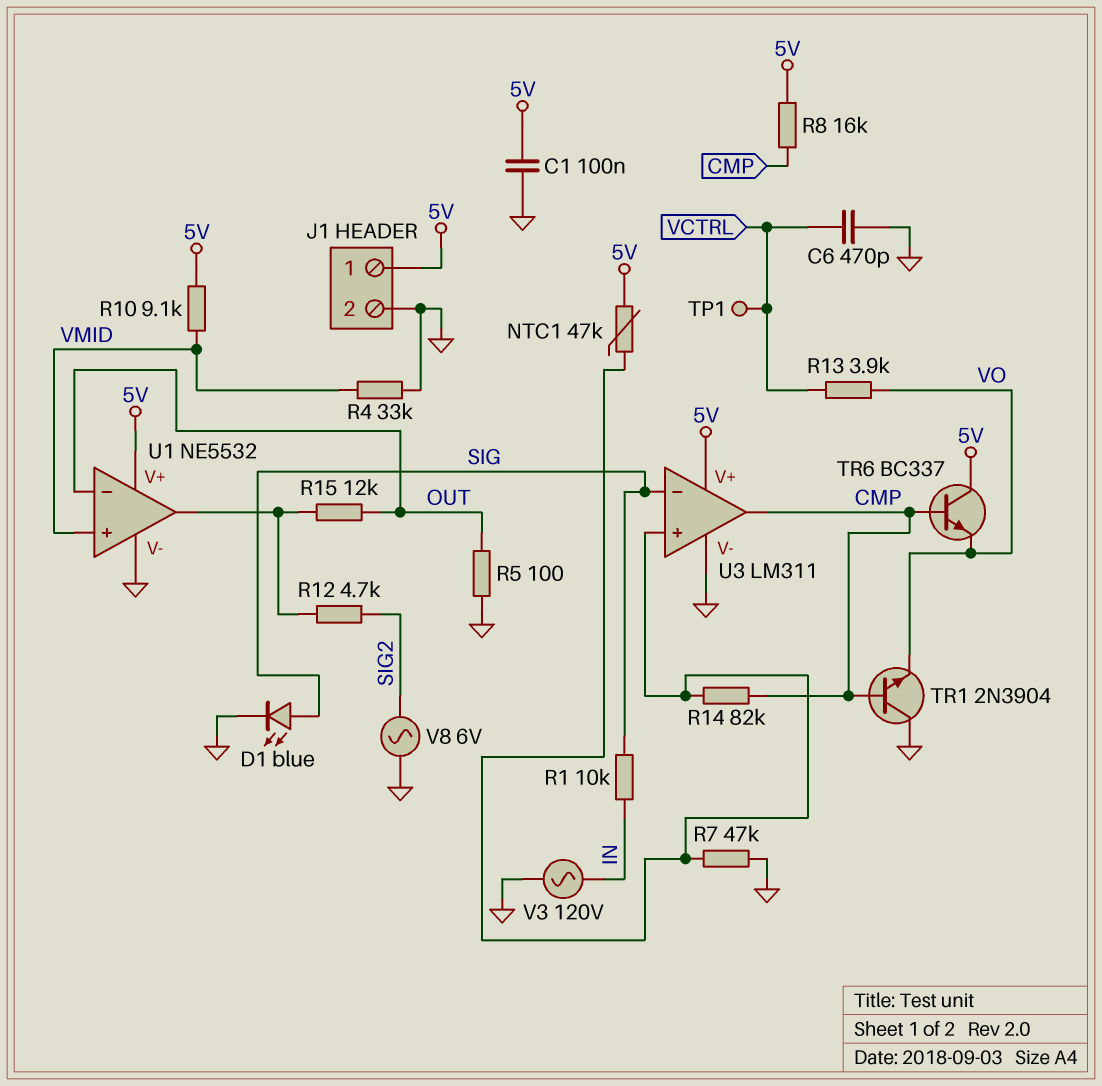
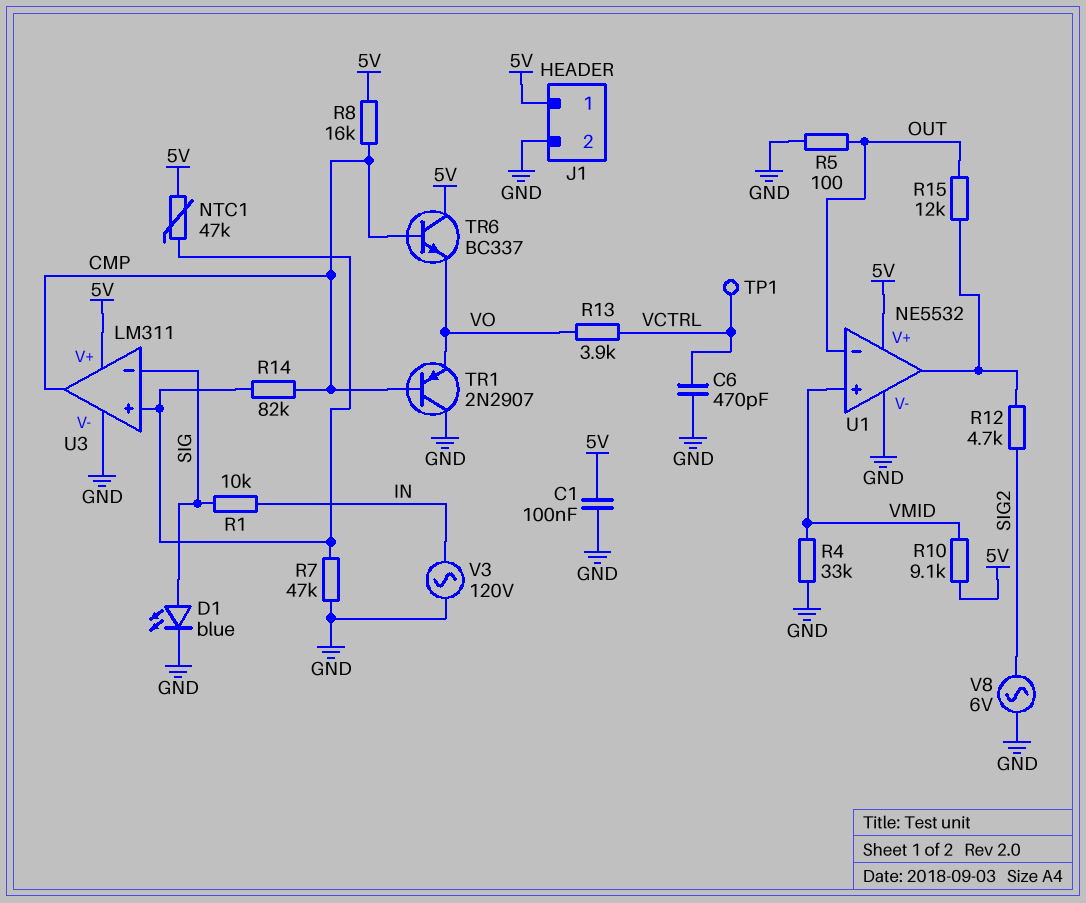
TR1: NPN 2N3904 (B CMP, C GND, E VO) -> PNP 2N2907 (B CMP, C GND, E VO)

